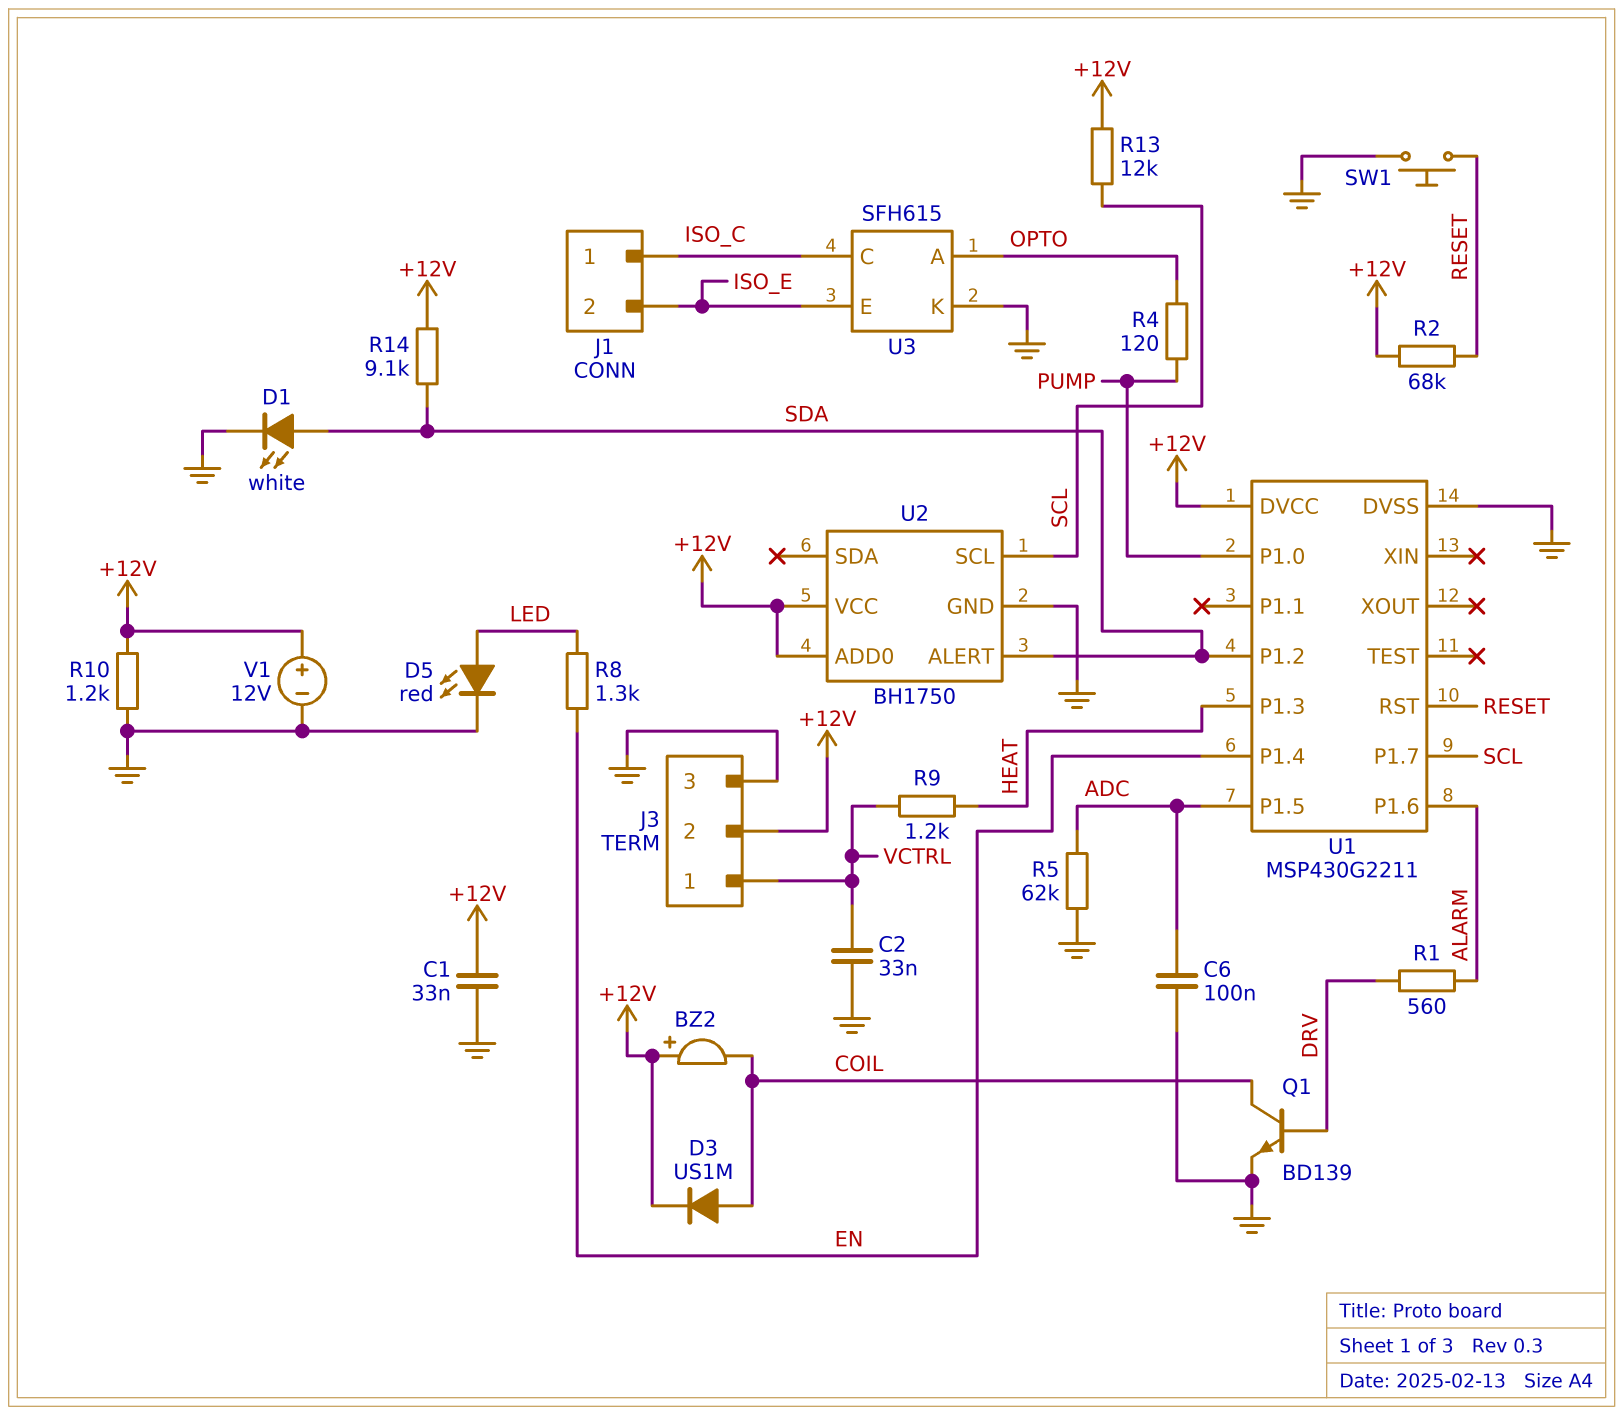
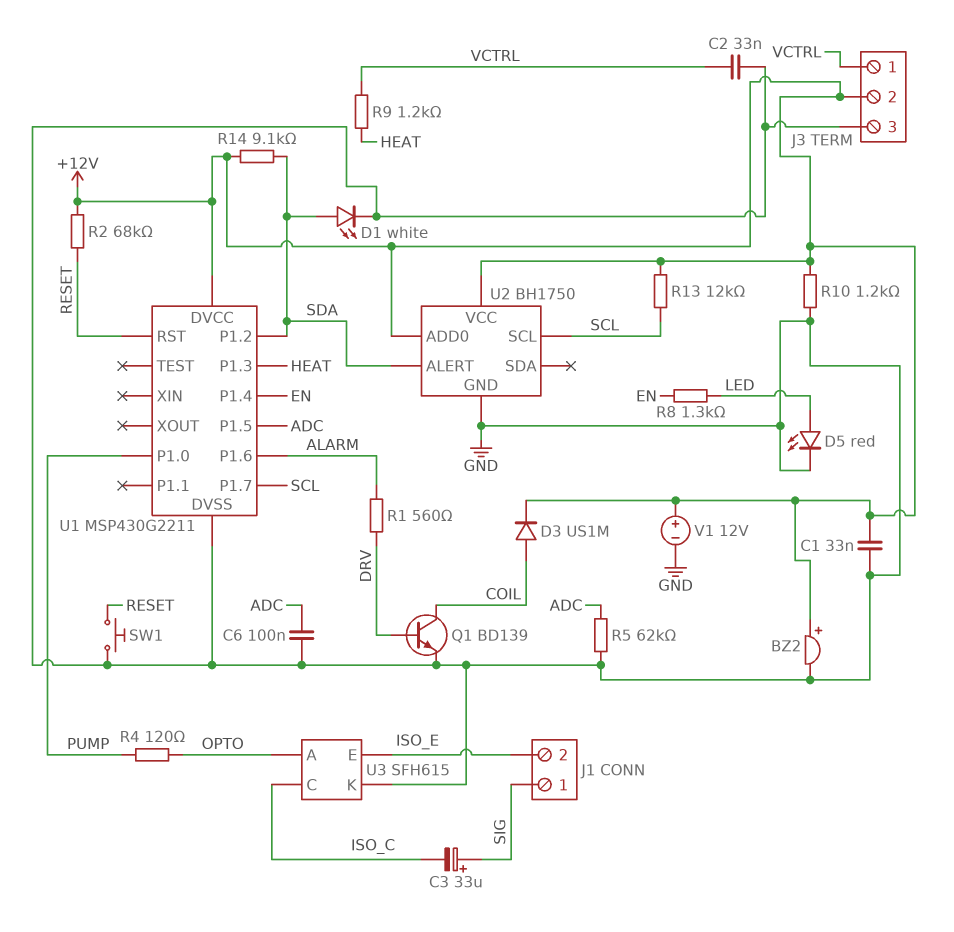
BZ2: buzzer (plus +12V, minus COIL) -> buzzer (plus +12V, minus GND)
C3: none -> 33uF (plus SIG, minus ISO_C)
J1 pin 1: ISO_C -> SIG

